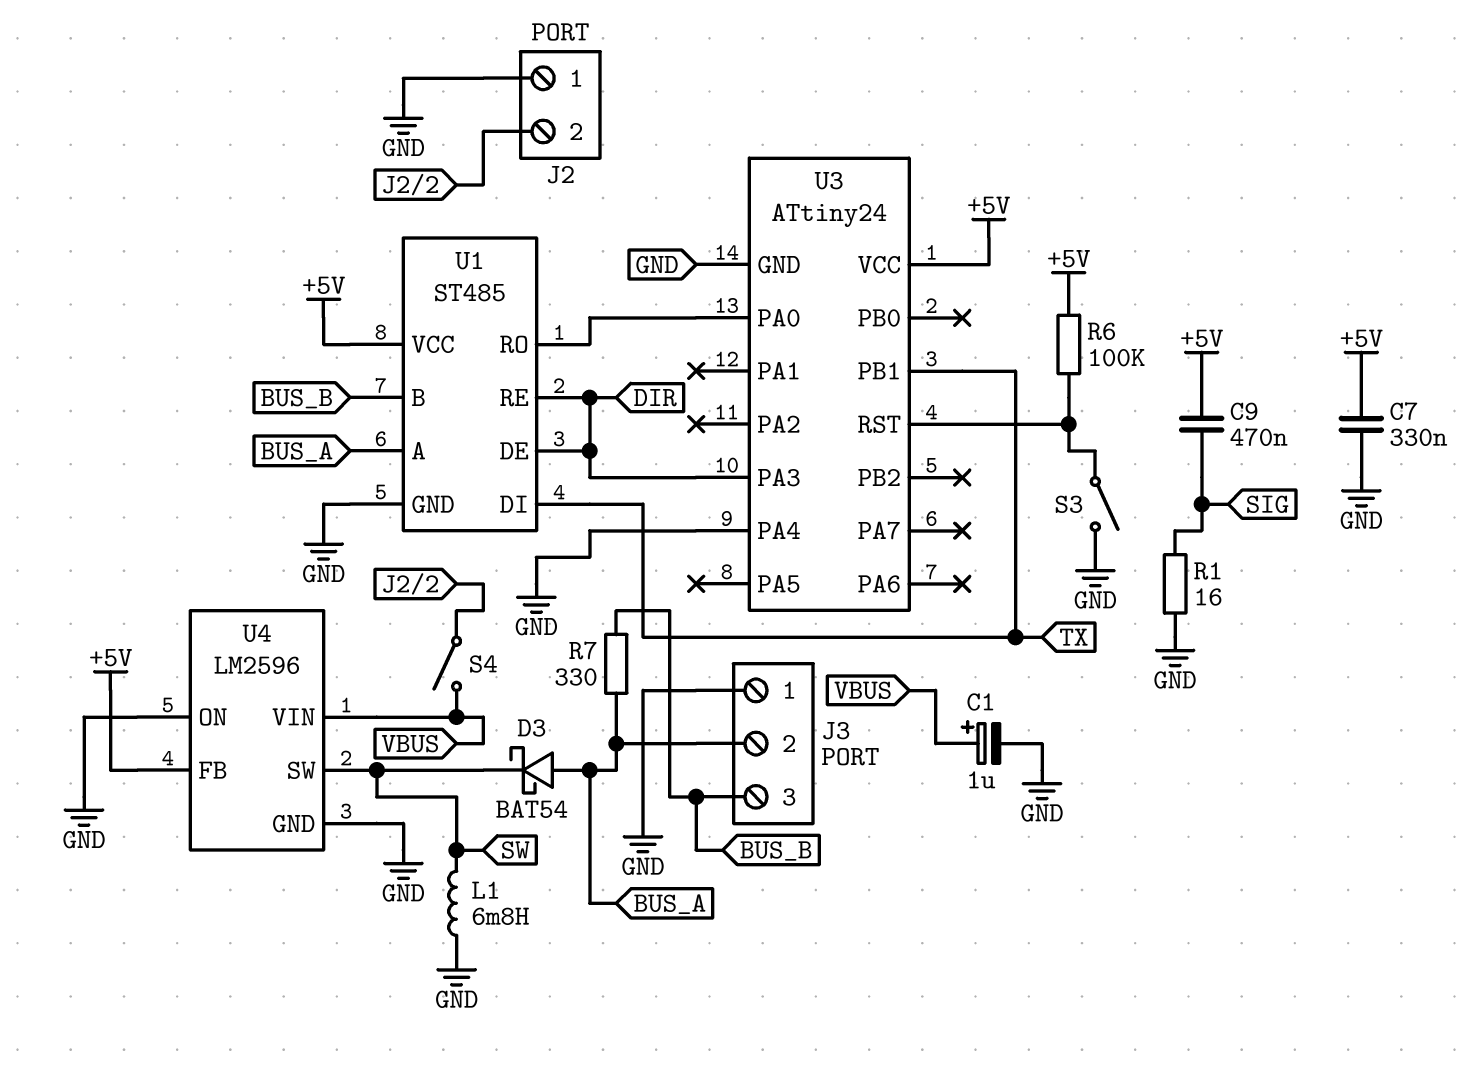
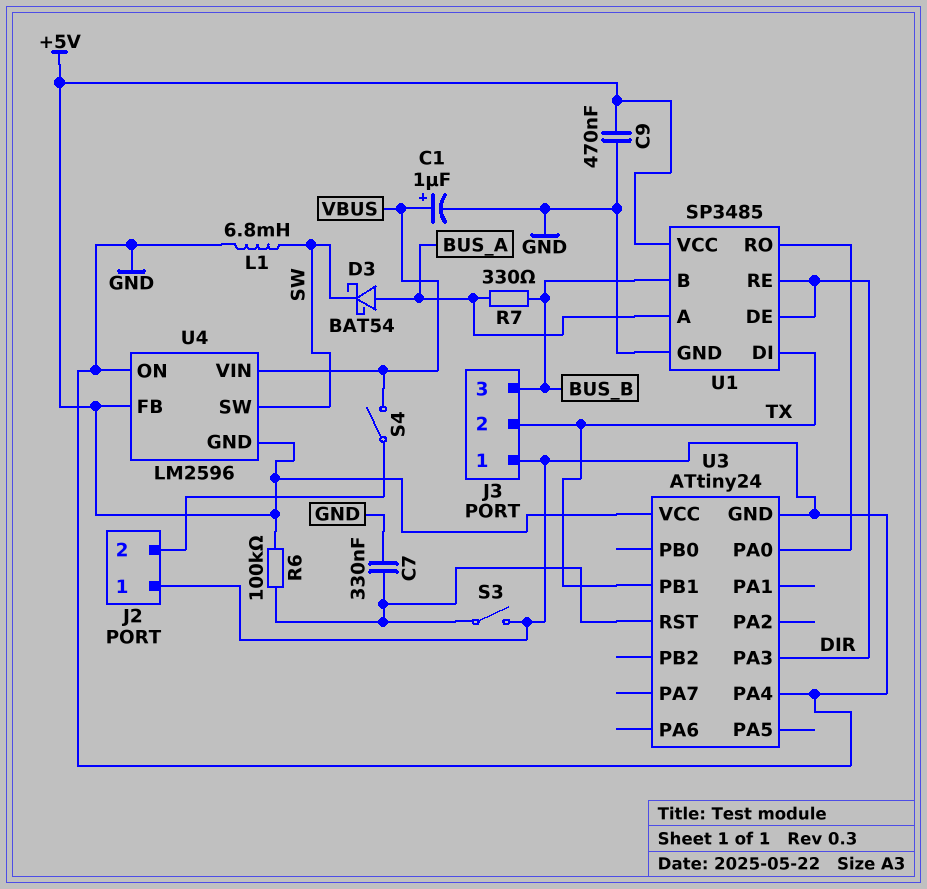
C7: 330nF (+5V, GND) -> 330nF (GND, U3/RST)
C9: 470nF (+5V, SIG) -> 470nF (+5V, GND)
J3 pin 2: BUS_A -> TX
R1: 16 (GND, SIG) -> none
U1: ST485 -> SP3485
U4 pin GND: GND -> +5V

